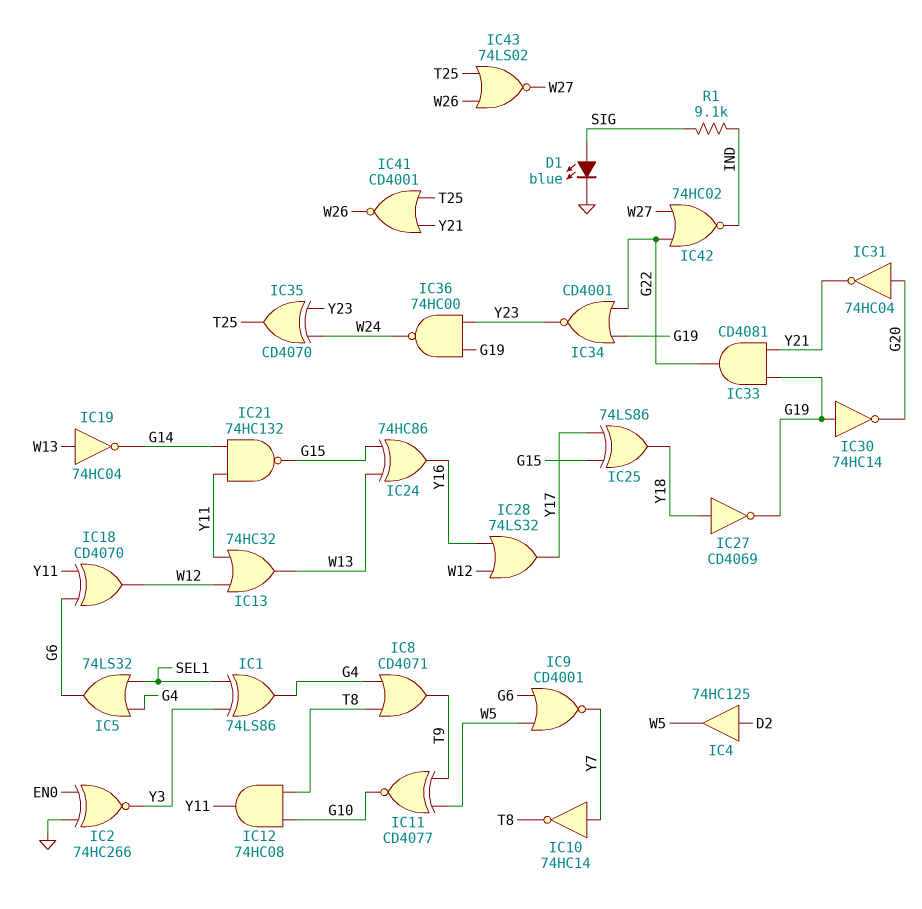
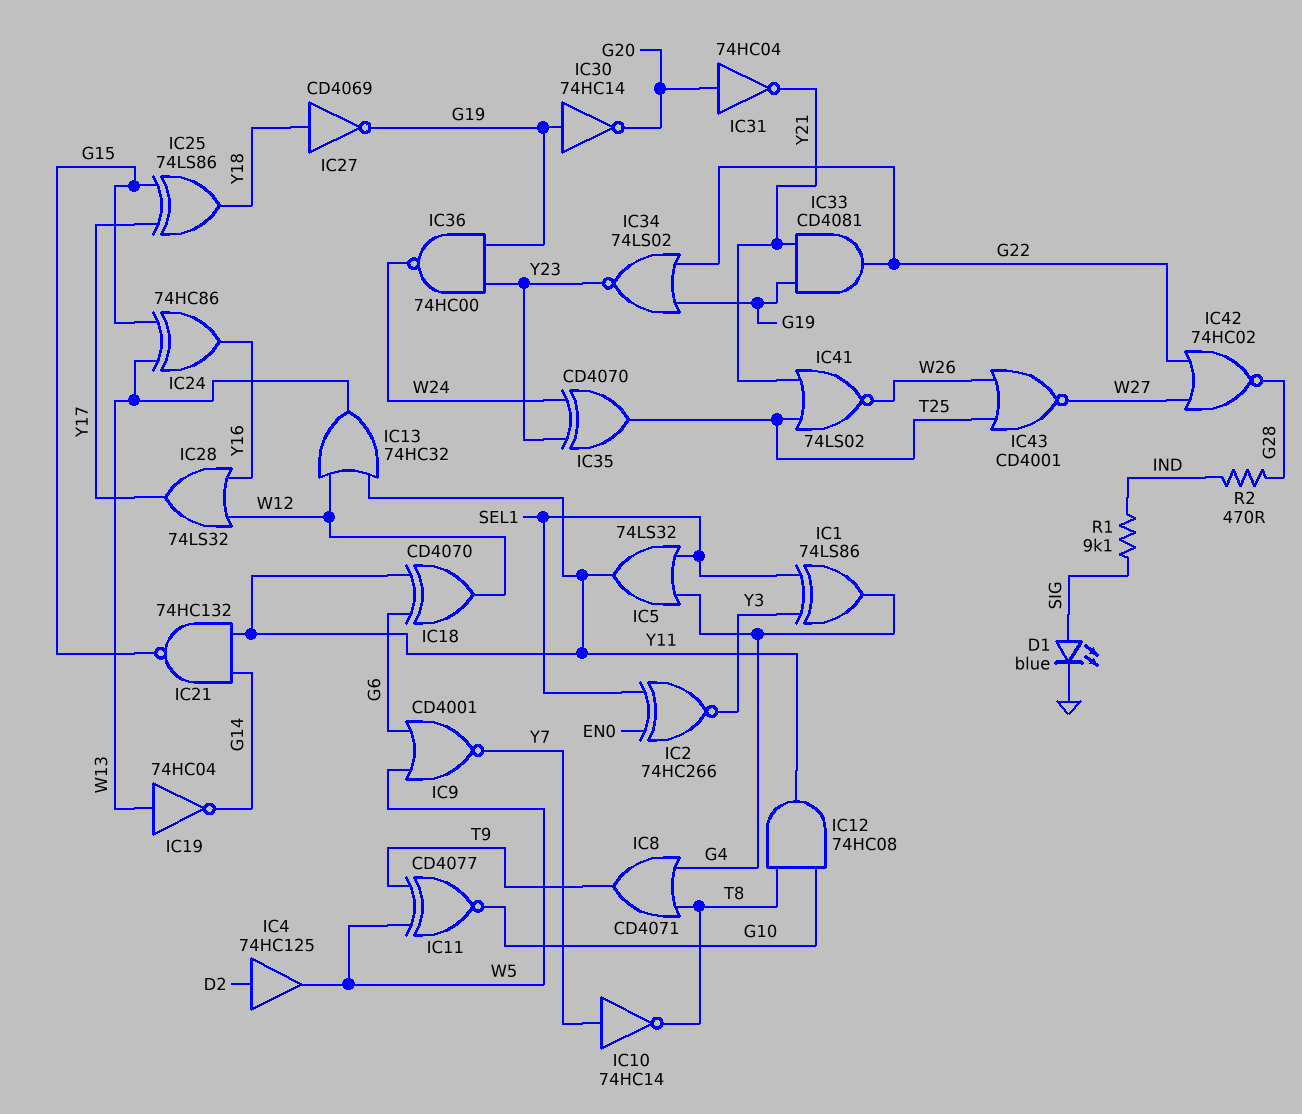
IC2: XNOR 74HC266 (in EN0, in GND, out Y3) -> XNOR 74HC266 (in EN0, in SEL1, out Y3)
IC5: OR 74LS32 (in G4, in SEL1, out G6) -> OR 74LS32 (in G4, in SEL1, out Y11)
IC34: NOR CD4001 (in G19, in G22, out Y23) -> NOR 74LS02 (in G19, in G22, out Y23)
IC41: NOR CD4001 (in T25, in Y21, out W26) -> NOR 74LS02 (in T25, in Y21, out W26)
IC42: NOR 74HC02 (in G22, in W27, out IND) -> NOR 74HC02 (in G22, in W27, out G28)
IC43: NOR 74LS02 (in T25, in W26, out W27) -> NOR CD4001 (in T25, in W26, out W27)
R2: none -> 470 (G28, IND)

